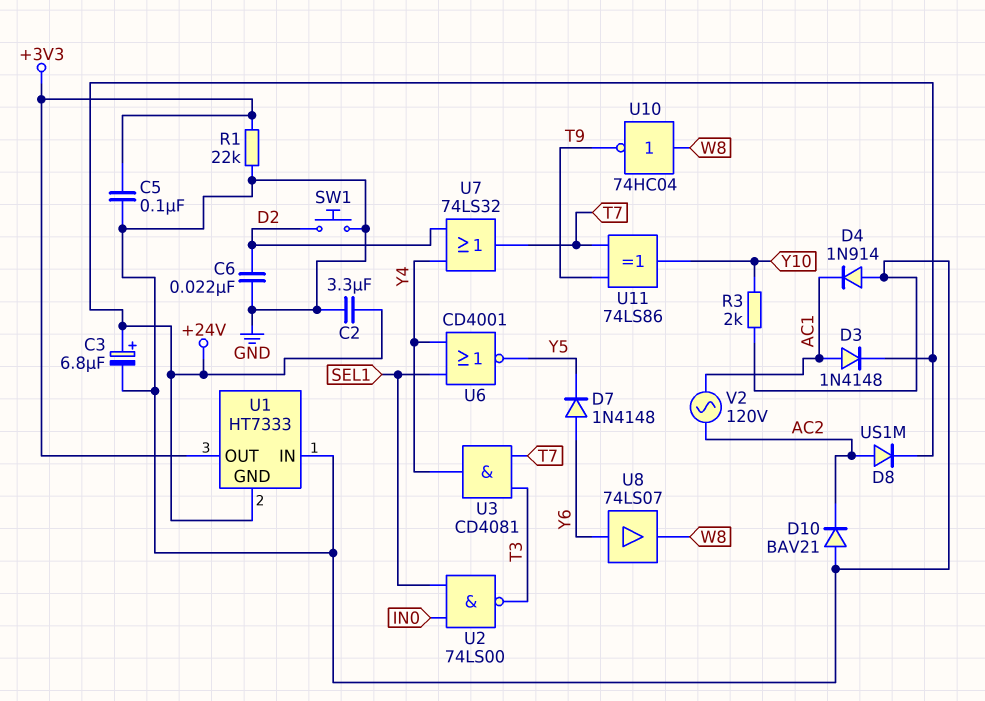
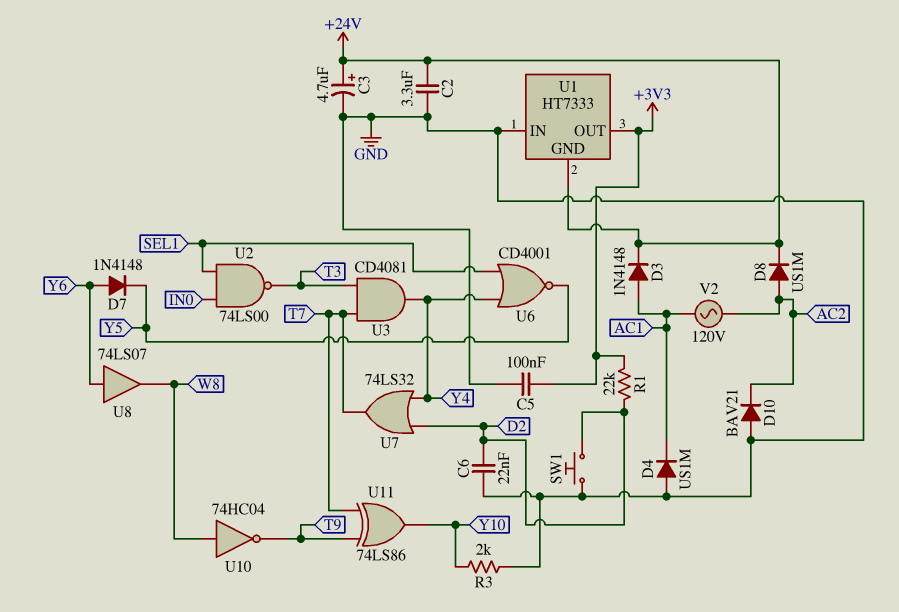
C3: 6.8uF (plus +24V, minus GND) -> 4.7uF (plus +24V, minus GND)
D4: diode 1N914 (A GND, K AC1) -> diode US1M (A GND, K AC1)
R1: 22k (+3V3, GND) -> 22k (+3V3, D2)

